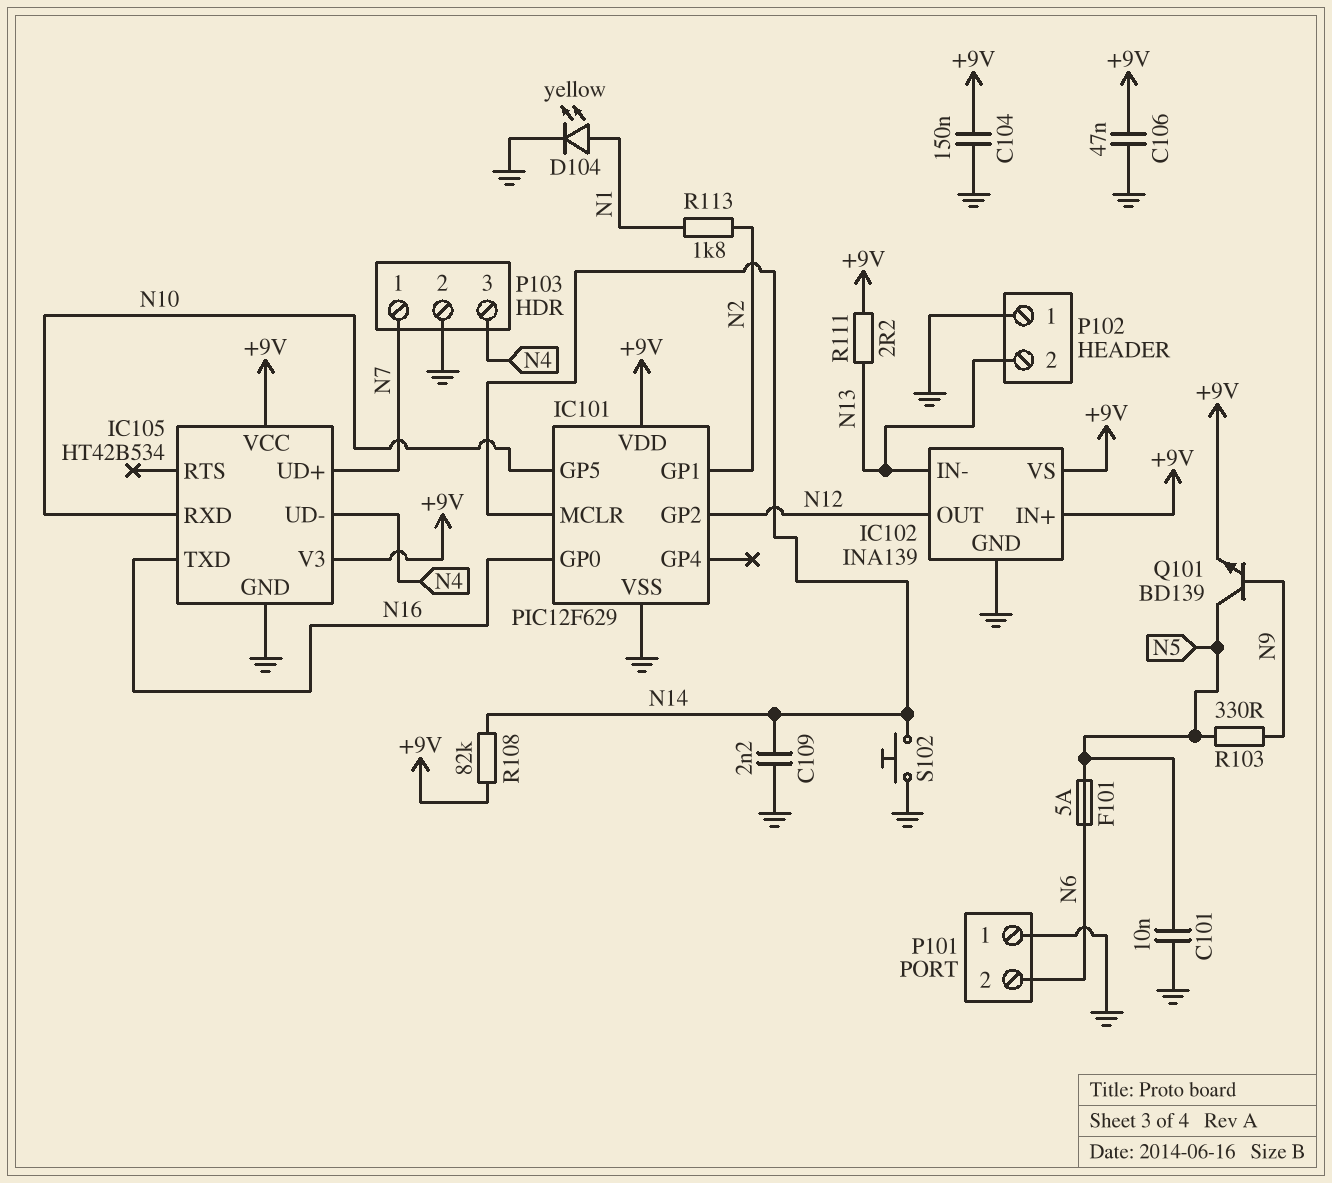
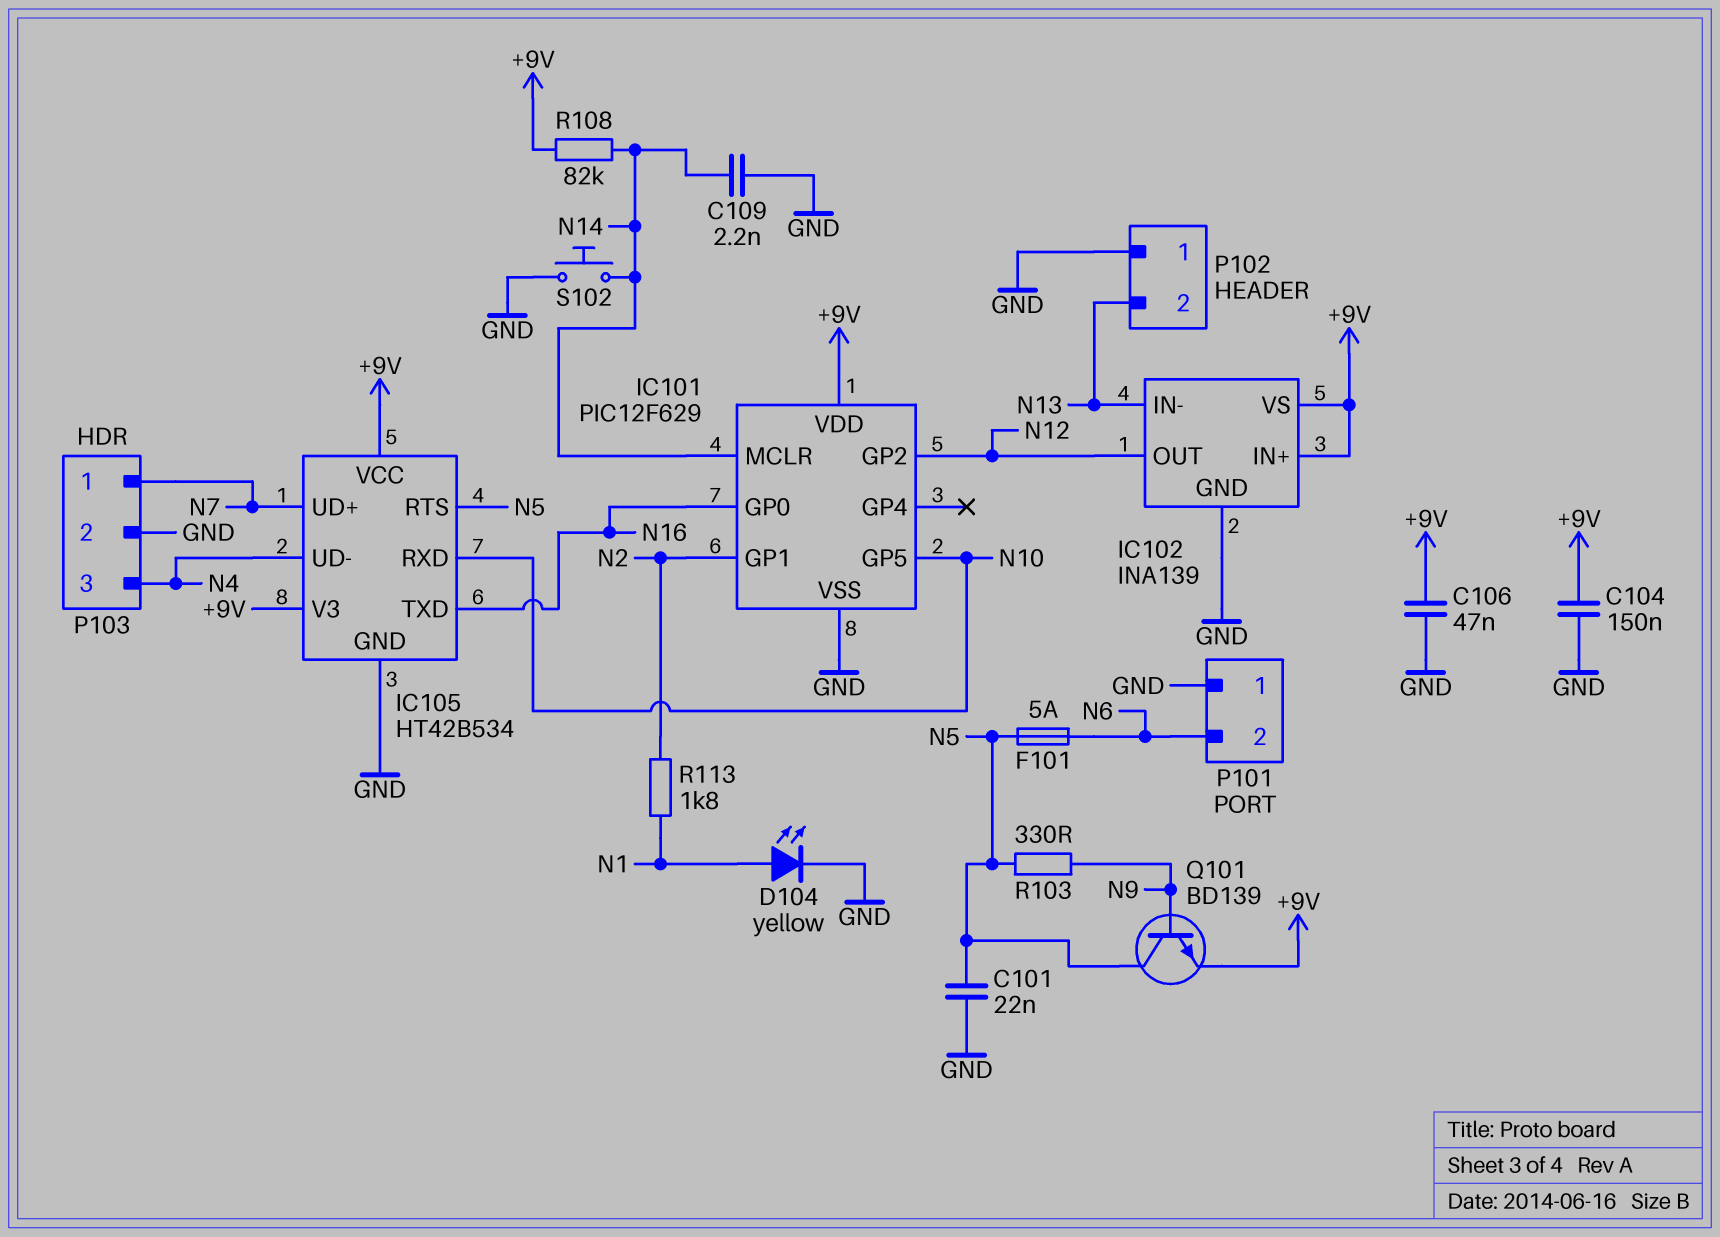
C101: 10nF (GND, N5) -> 22nF (GND, N5)
IC105 pin RTS: none -> N5
R111: 2.2 (+9V, N13) -> none

